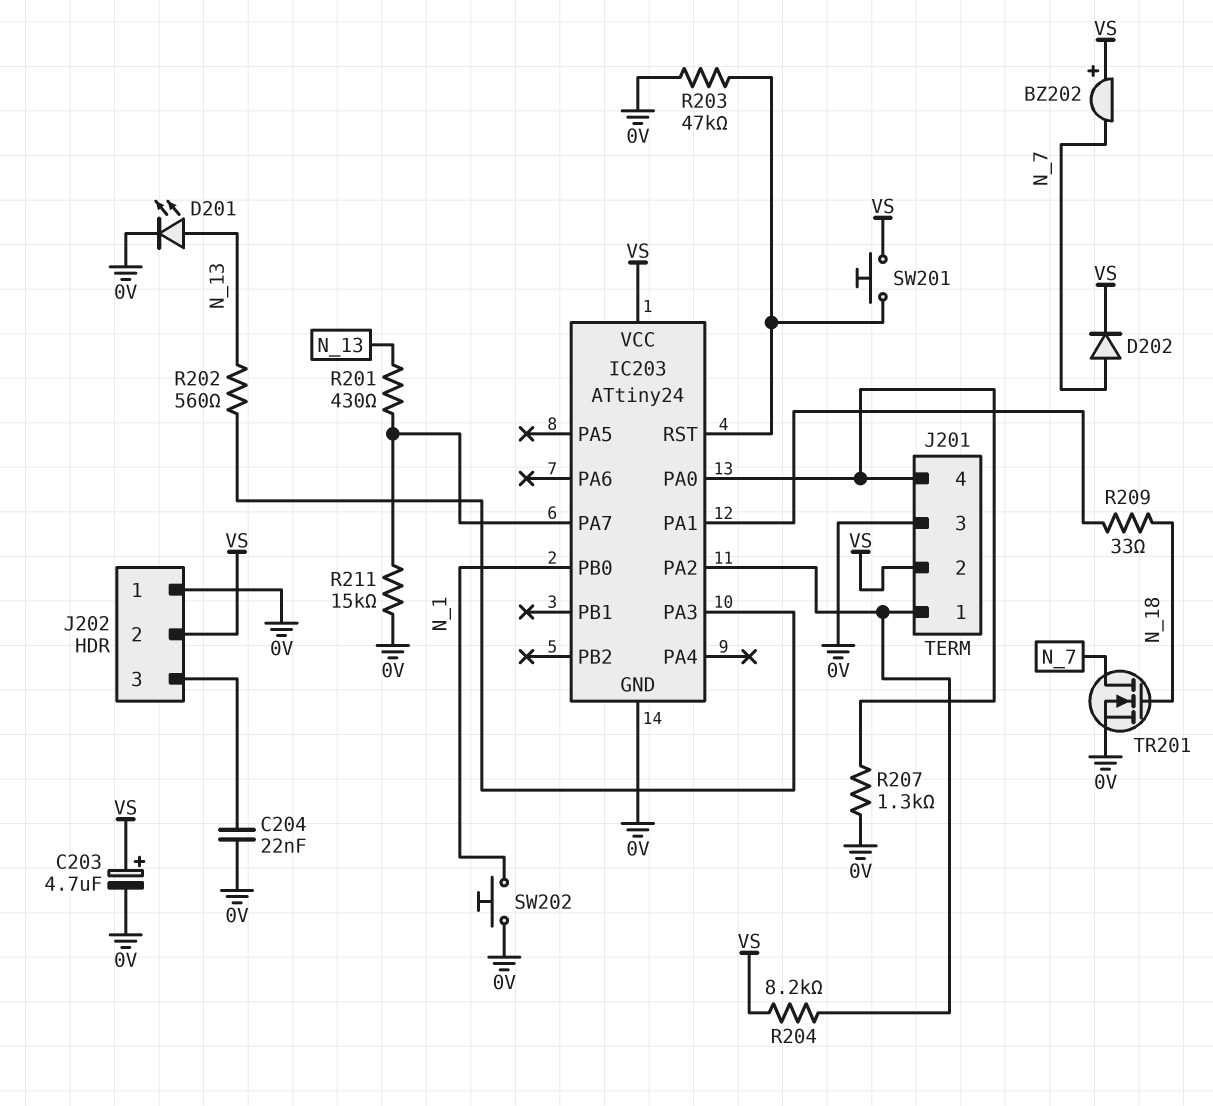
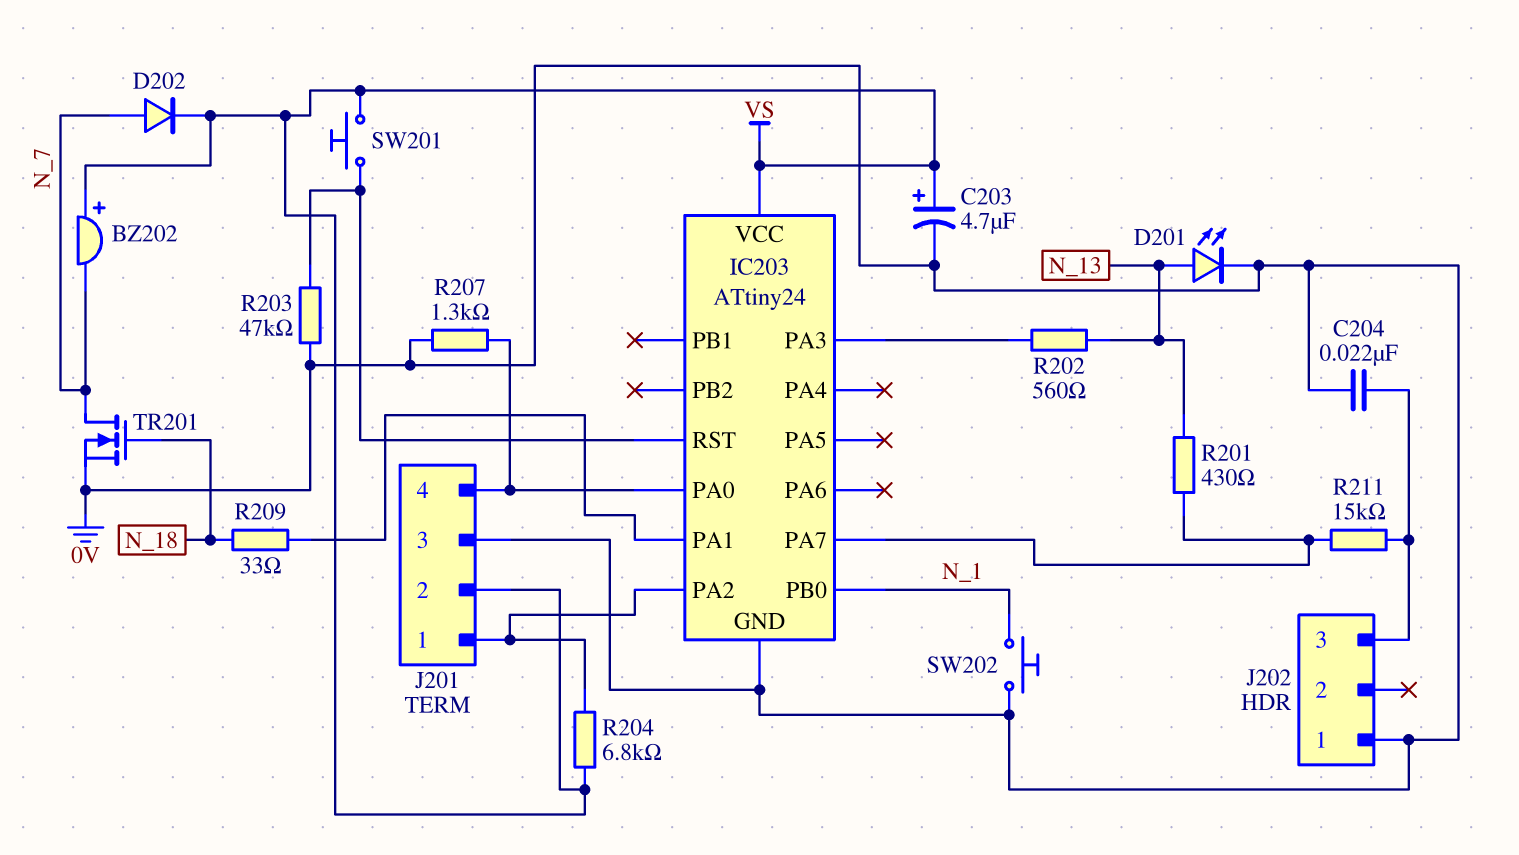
J202 pin 2: VS -> none
R204: 8.2k (IC203/PA2, VS) -> 6.8k (IC203/PA2, VS)
R211: 15k (0V, IC203/PA7) -> 15k (IC203/PA7, J202/3)

